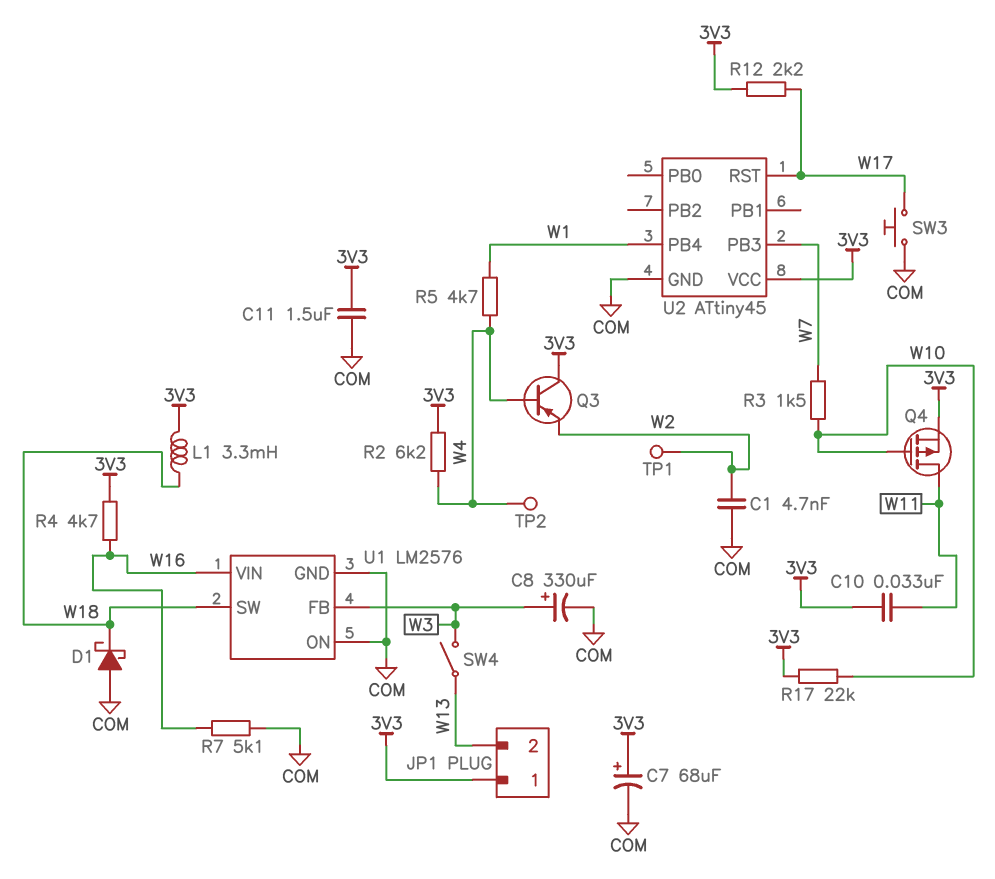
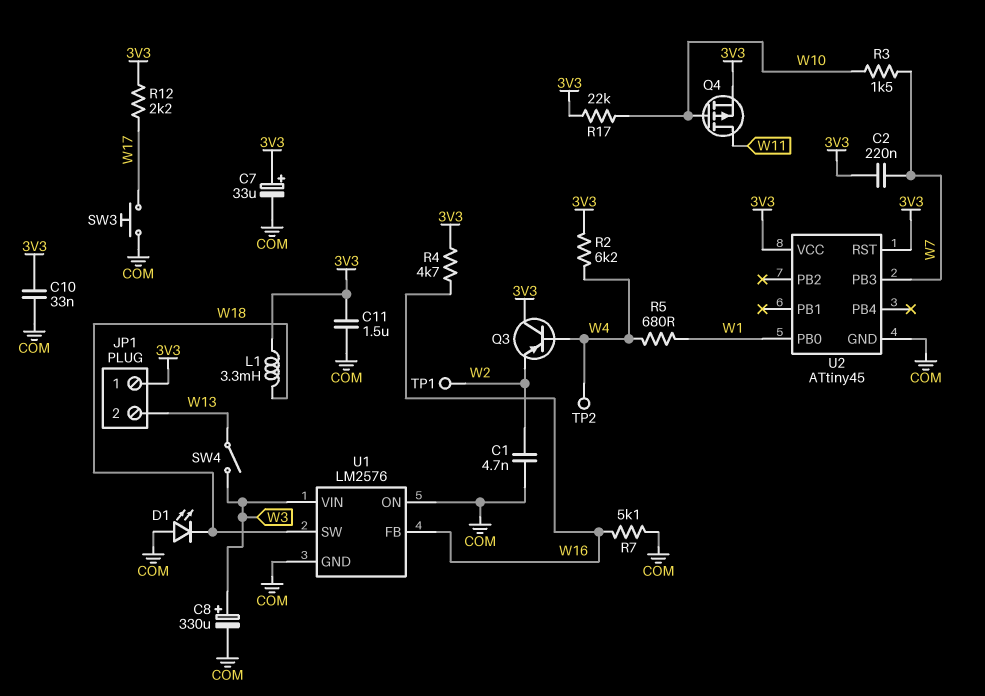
C2: none -> 220nF (3V3, W7)
C7: 68uF (plus 3V3, minus COM) -> 33uF (plus 3V3, minus COM)
C10: 33nF (3V3, W11) -> 33nF (3V3, COM)
D1: schottky (A COM, K W18) -> LED (A COM, K W18)
R5: 4.7k (W1, W4) -> 680 (W1, W4)
U1 pin FB: W3 -> W16
U1 pin VIN: W16 -> W3
U2 pin PB0: none -> W1
U2 pin PB4: W1 -> none
U2 pin RST: W17 -> 3V3

